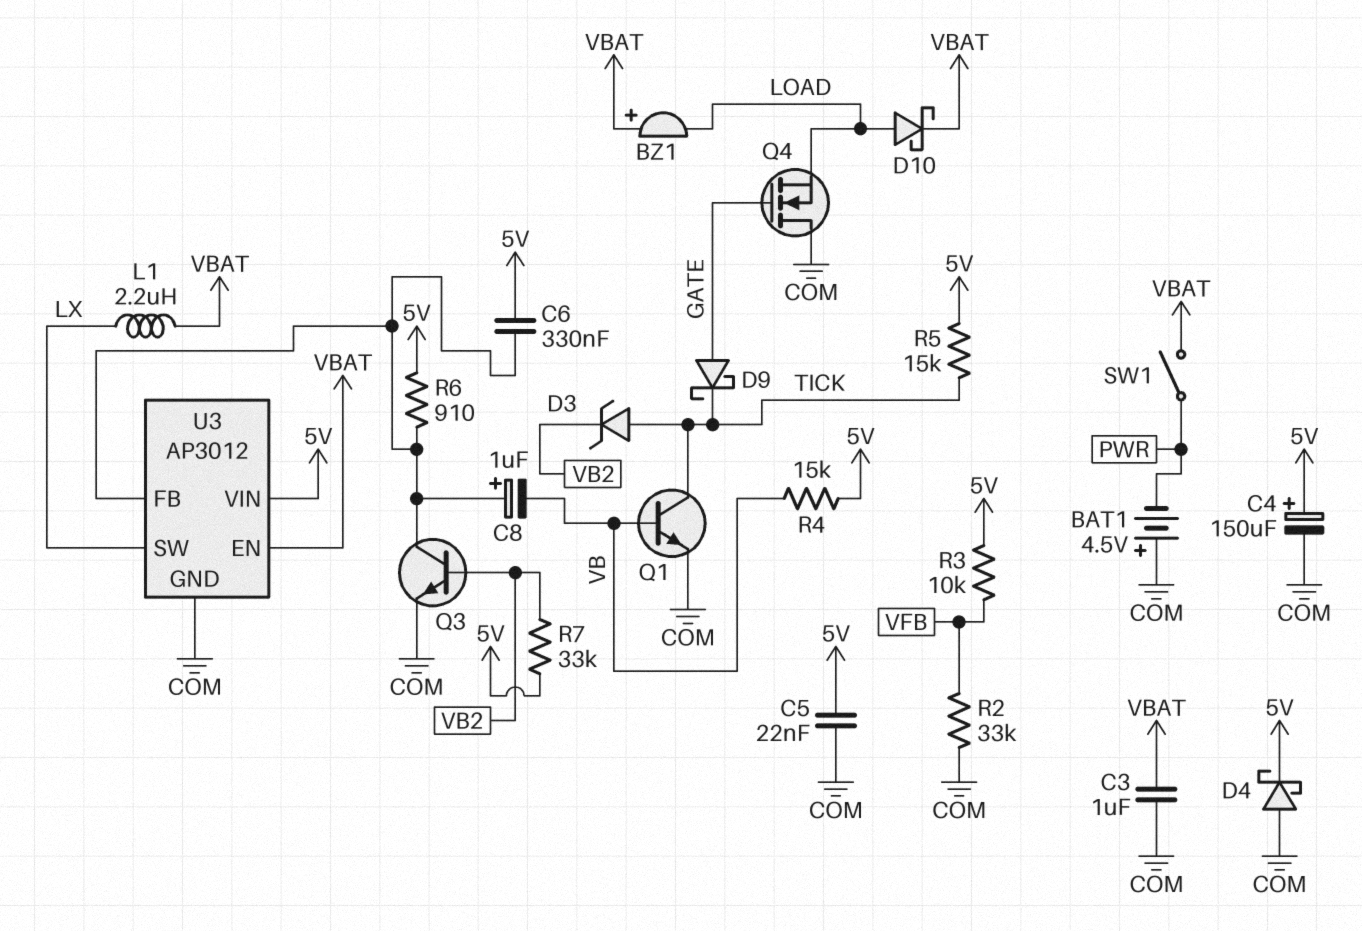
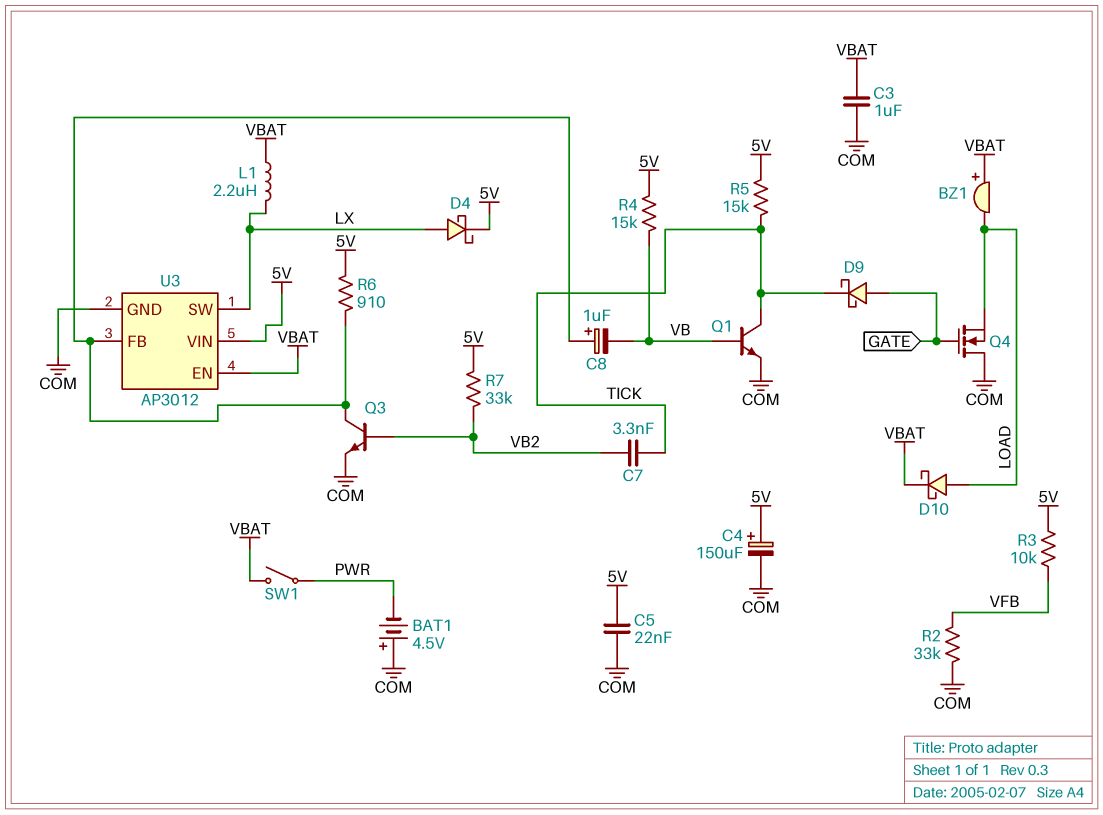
C6: 330nF (5V, U3/FB) -> none
C7: none -> 3.3nF (TICK, VB2)
D3: zener (A TICK, K VB2) -> none
D4: schottky (A COM, K 5V) -> schottky (A LX, K 5V)

